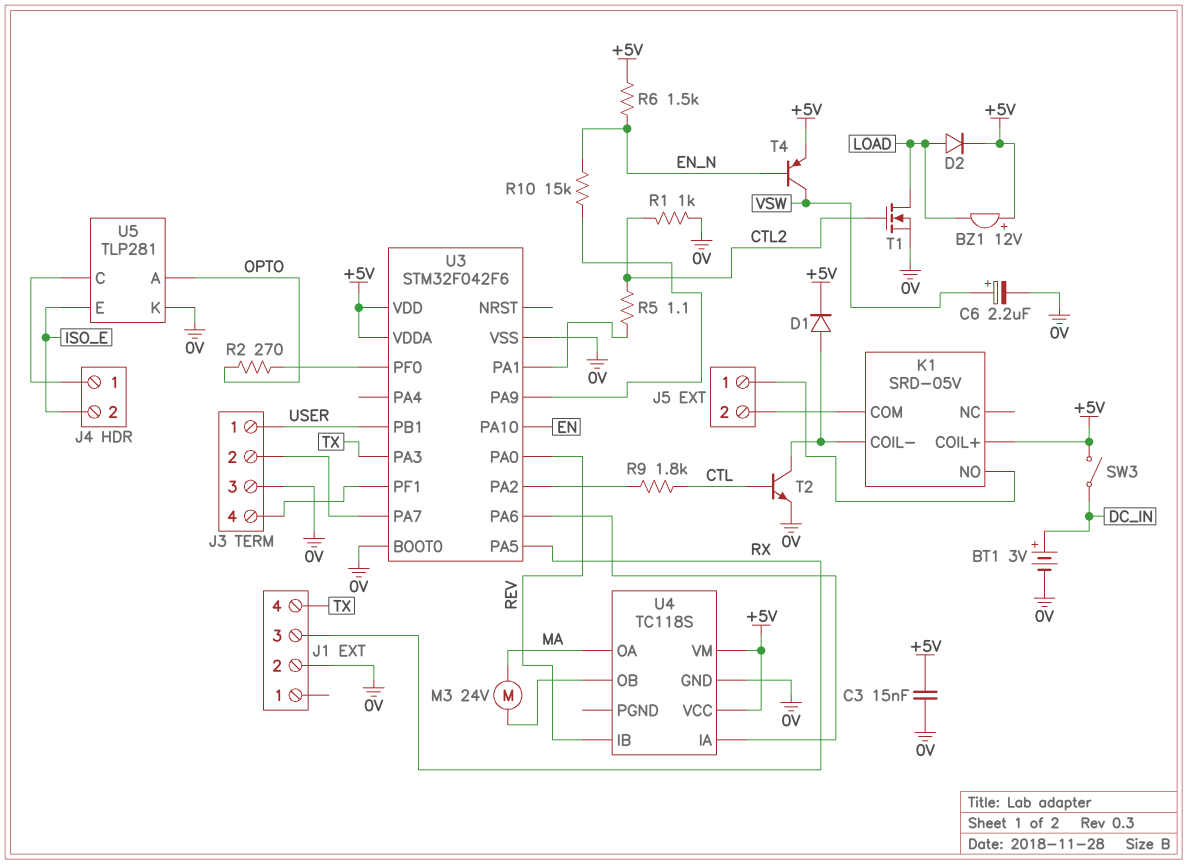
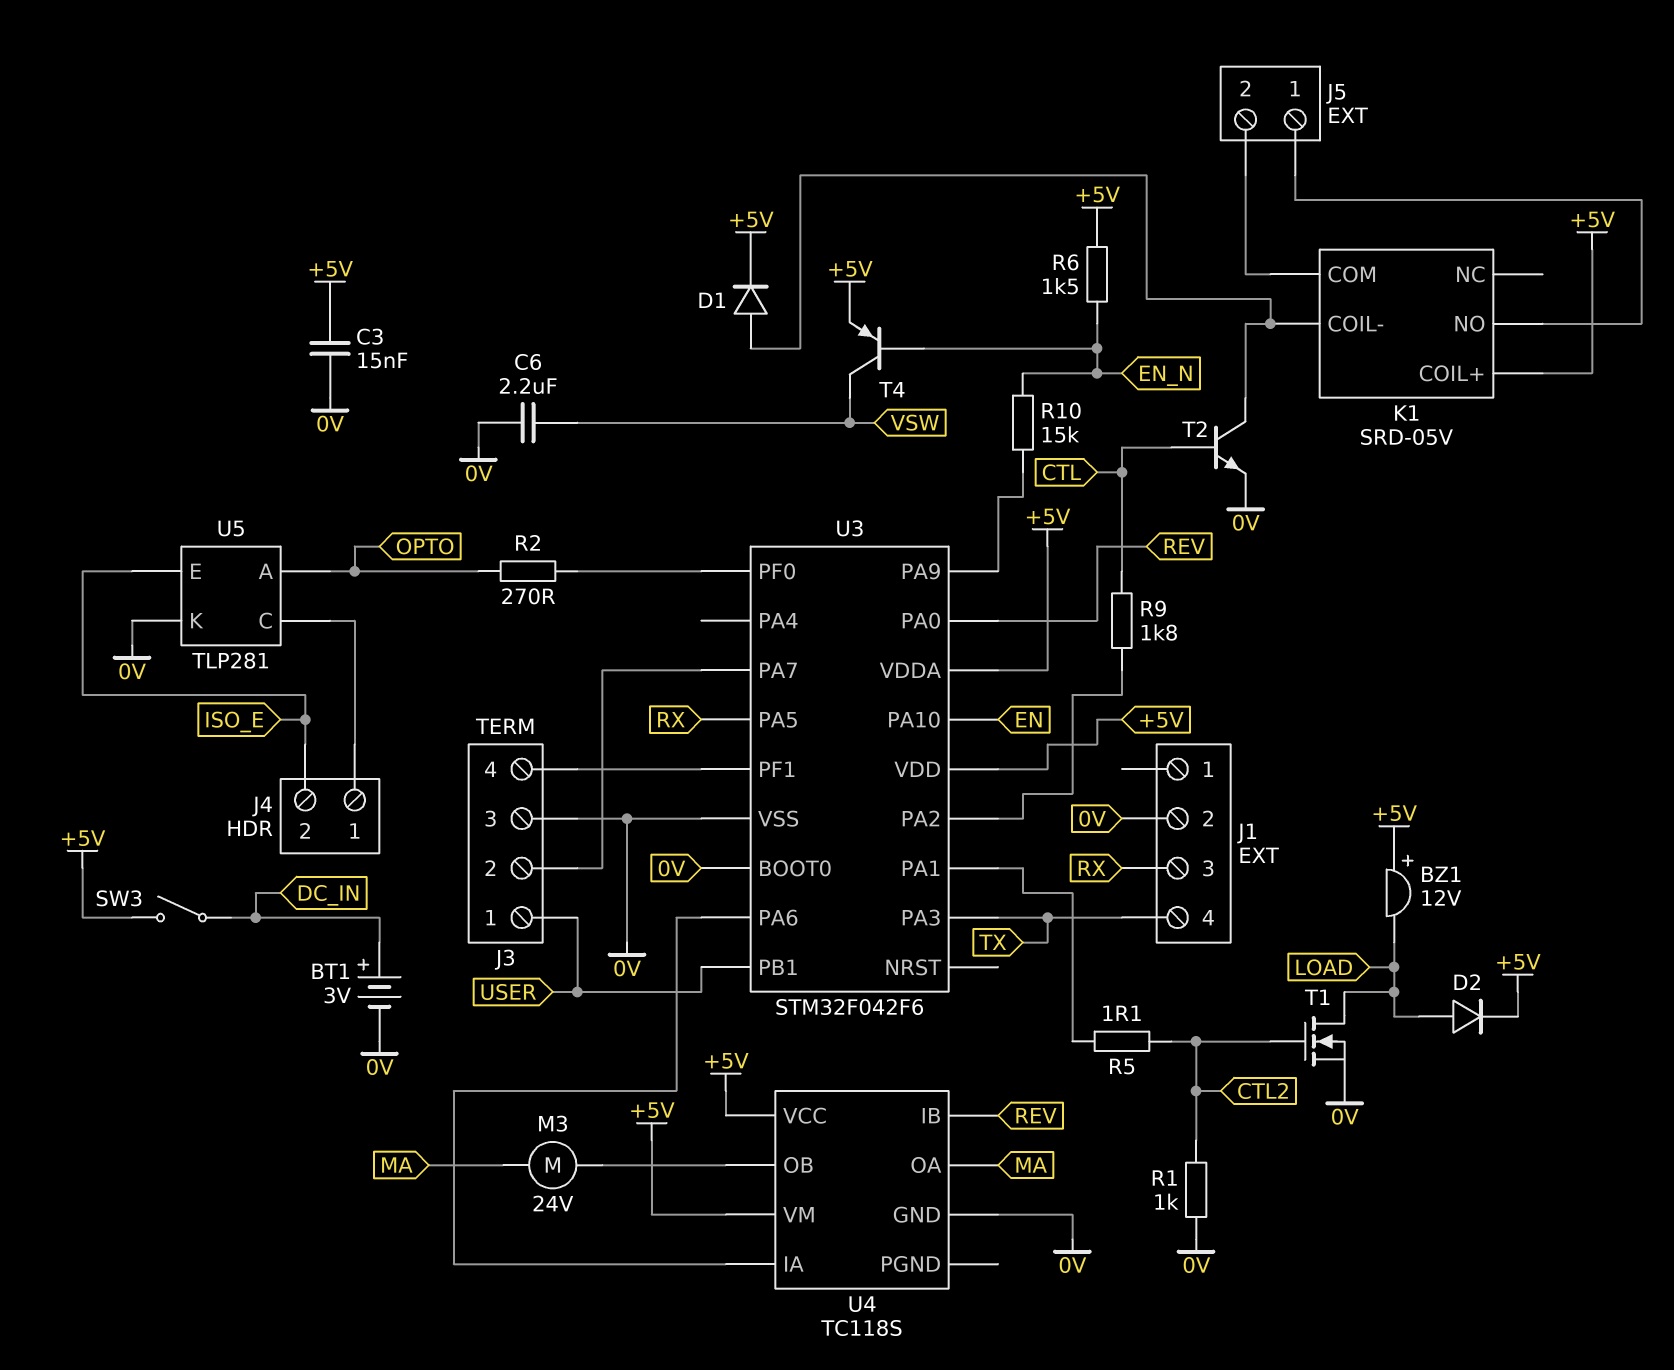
C6: 2.2uF (plus VSW, minus 0V) -> 2.2uF (0V, VSW)

